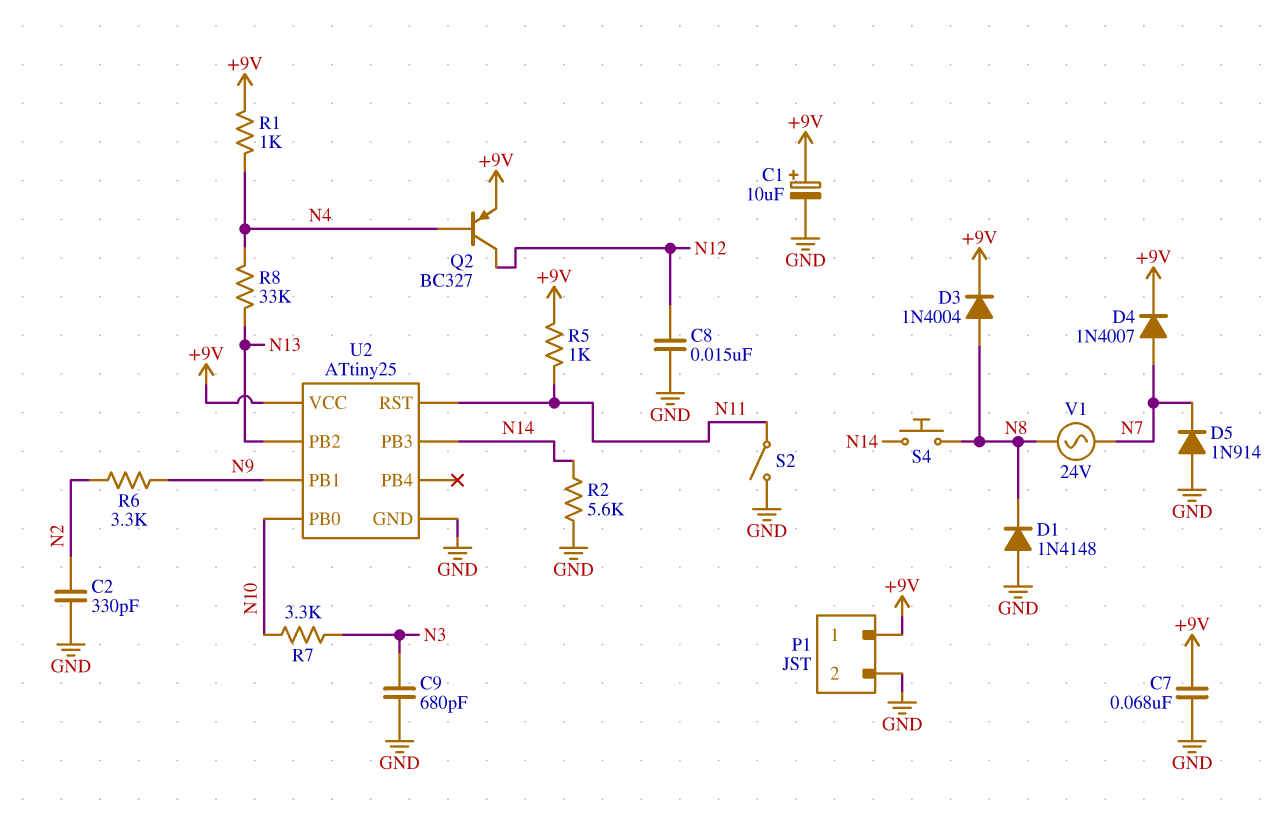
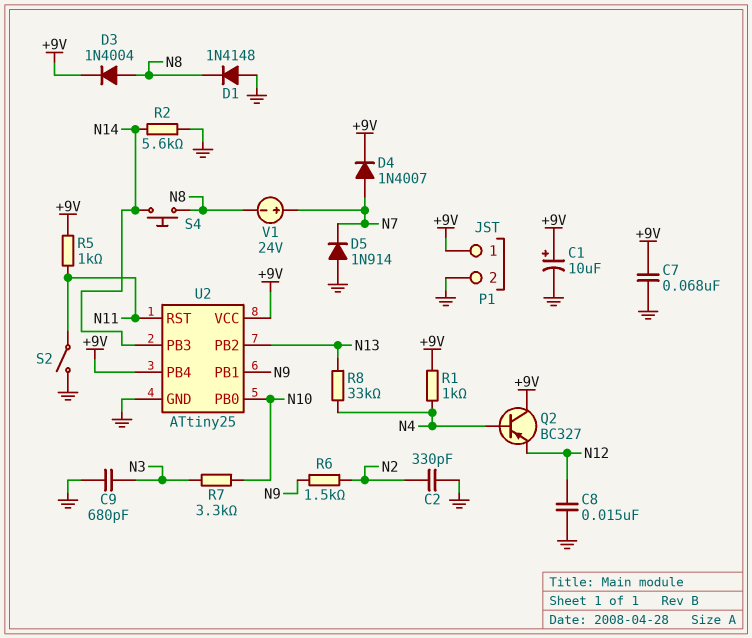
Q2: PNP BC327 (B N4, C N12, E +9V) -> PNP BC327 (B N4, C +9V, E N12)
R6: 3.3k (N2, N9) -> 1.5k (N2, N9)
U2 pin PB4: none -> +9V
V1: AC 24V (N7, N8) -> 24V (plus N7, minus N8)

